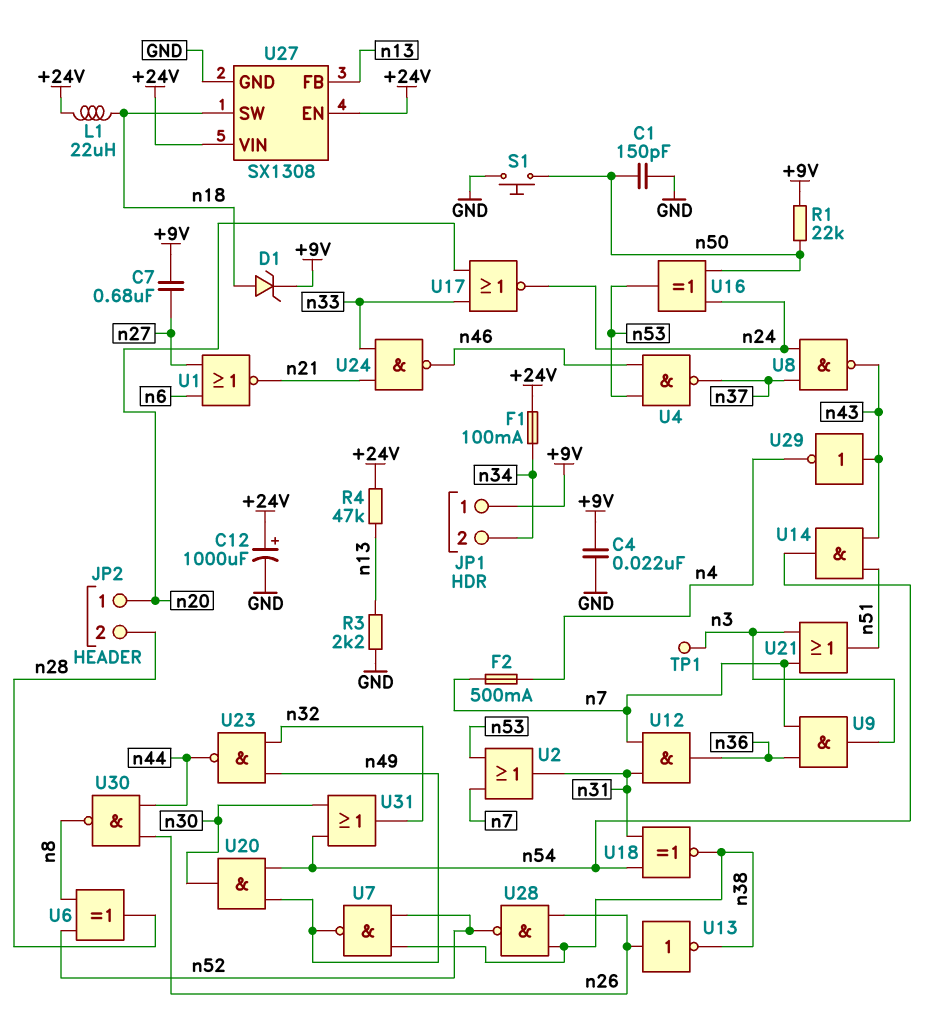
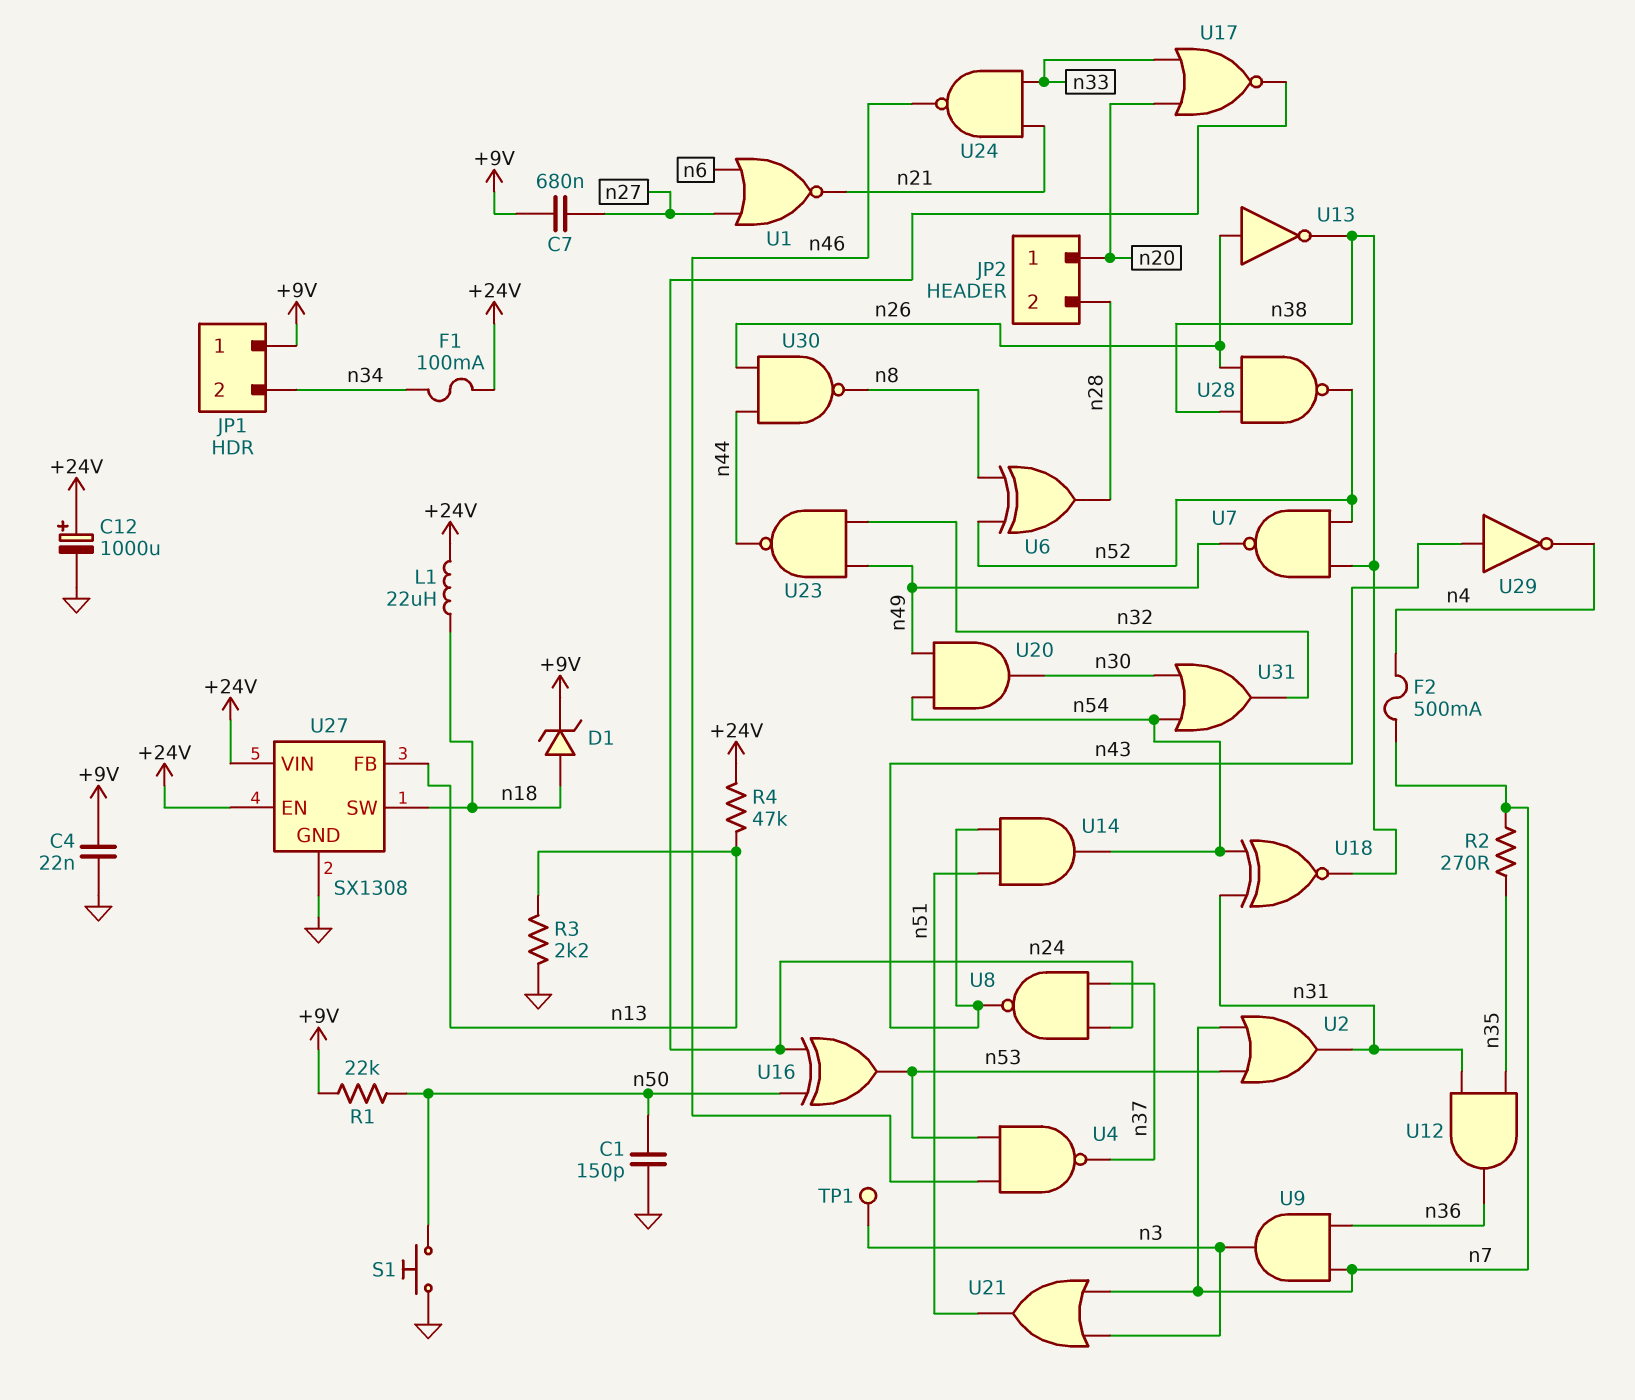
R2: none -> 270 (n7, n35)
U12: AND (in n7, in n31, out n36) -> AND (in n31, in n35, out n36)

